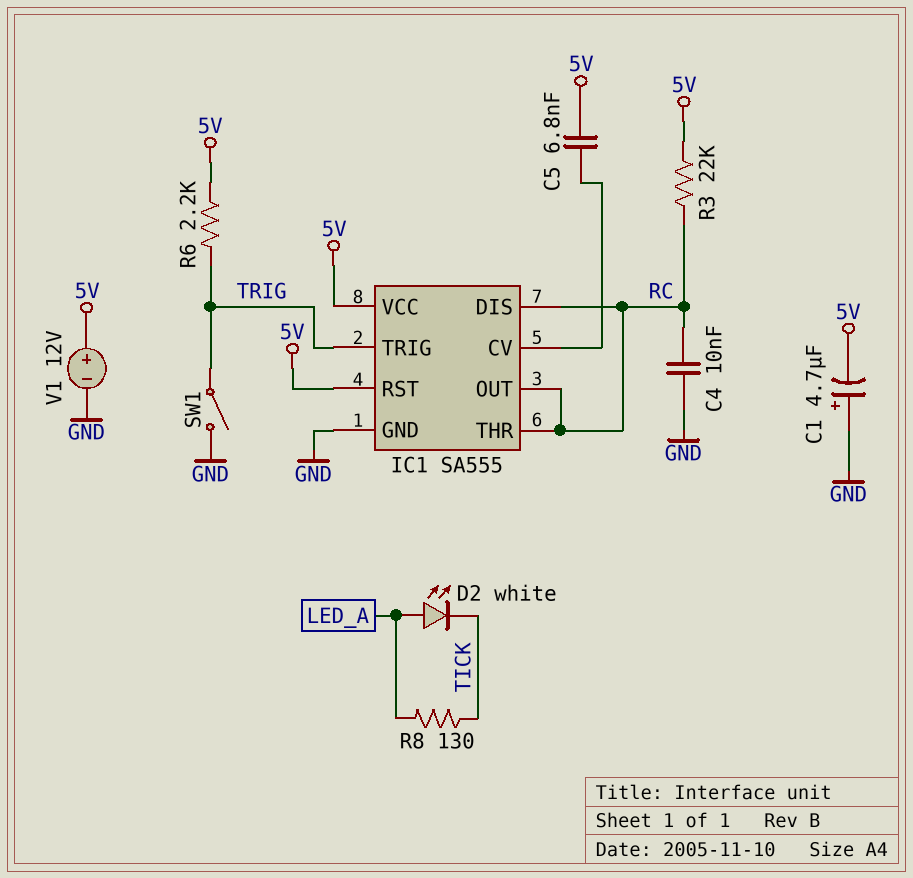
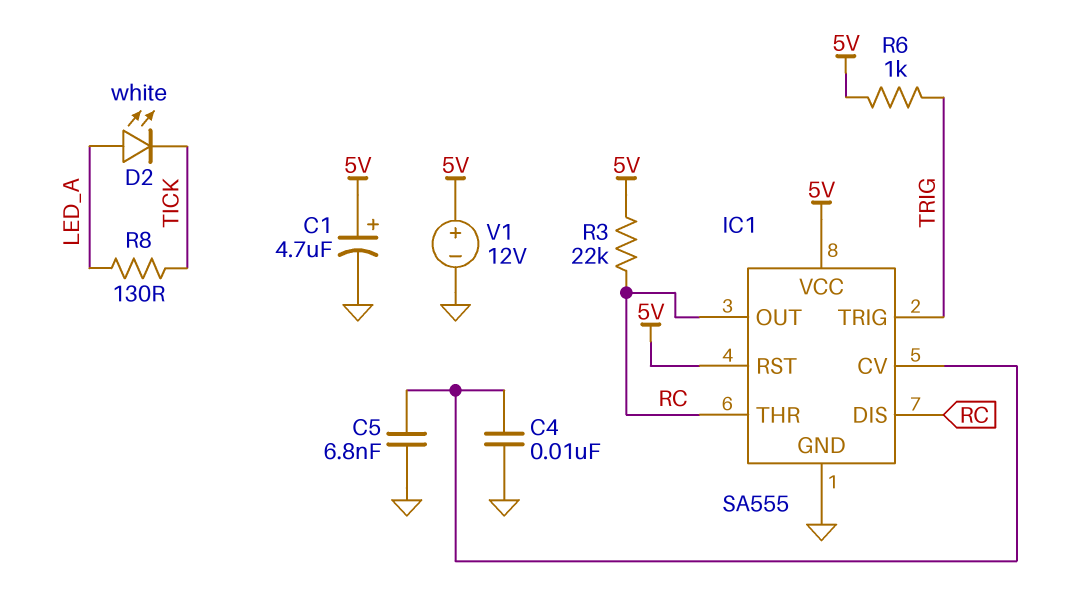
C1: 4.7uF (plus GND, minus 5V) -> 4.7uF (plus 5V, minus GND)
C4: 10nF (GND, RC) -> 10nF (GND, IC1/CV)
C5: 6.8nF (5V, IC1/CV) -> 6.8nF (GND, IC1/CV)
R6: 2.2k (5V, TRIG) -> 1k (5V, TRIG)
SW1: switch (GND, TRIG) -> none

